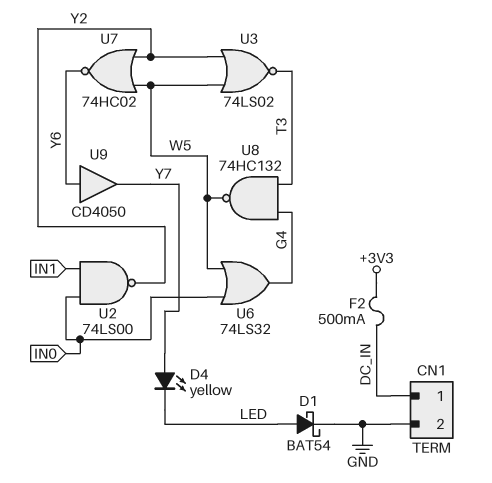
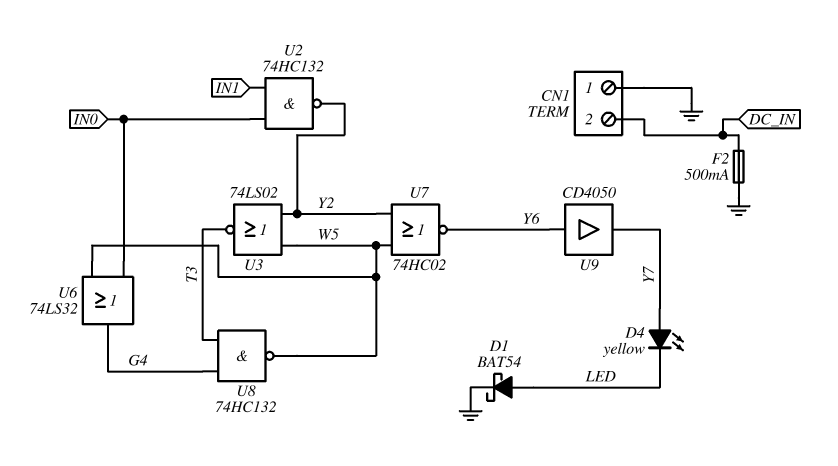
CN1 pin 1: DC_IN -> GND
CN1 pin 2: GND -> DC_IN
F2: 500mA (+3V3, DC_IN) -> 500mA (DC_IN, GND)
U2: NAND 74LS00 (in IN0, in IN1, out Y2) -> NAND 74HC132 (in IN0, in IN1, out Y2)

